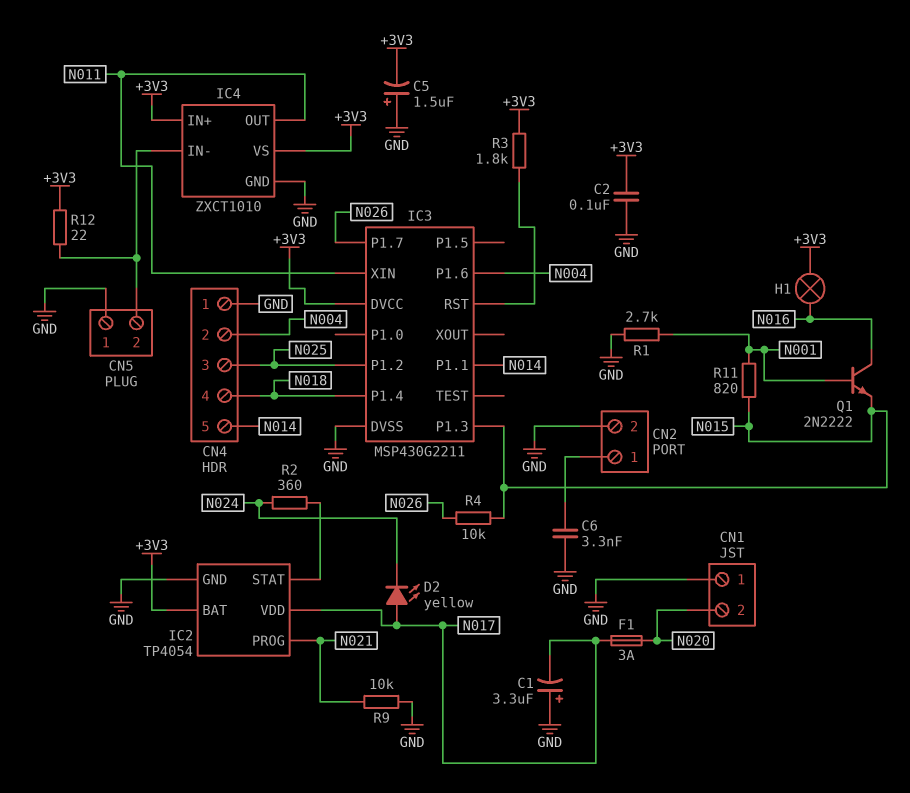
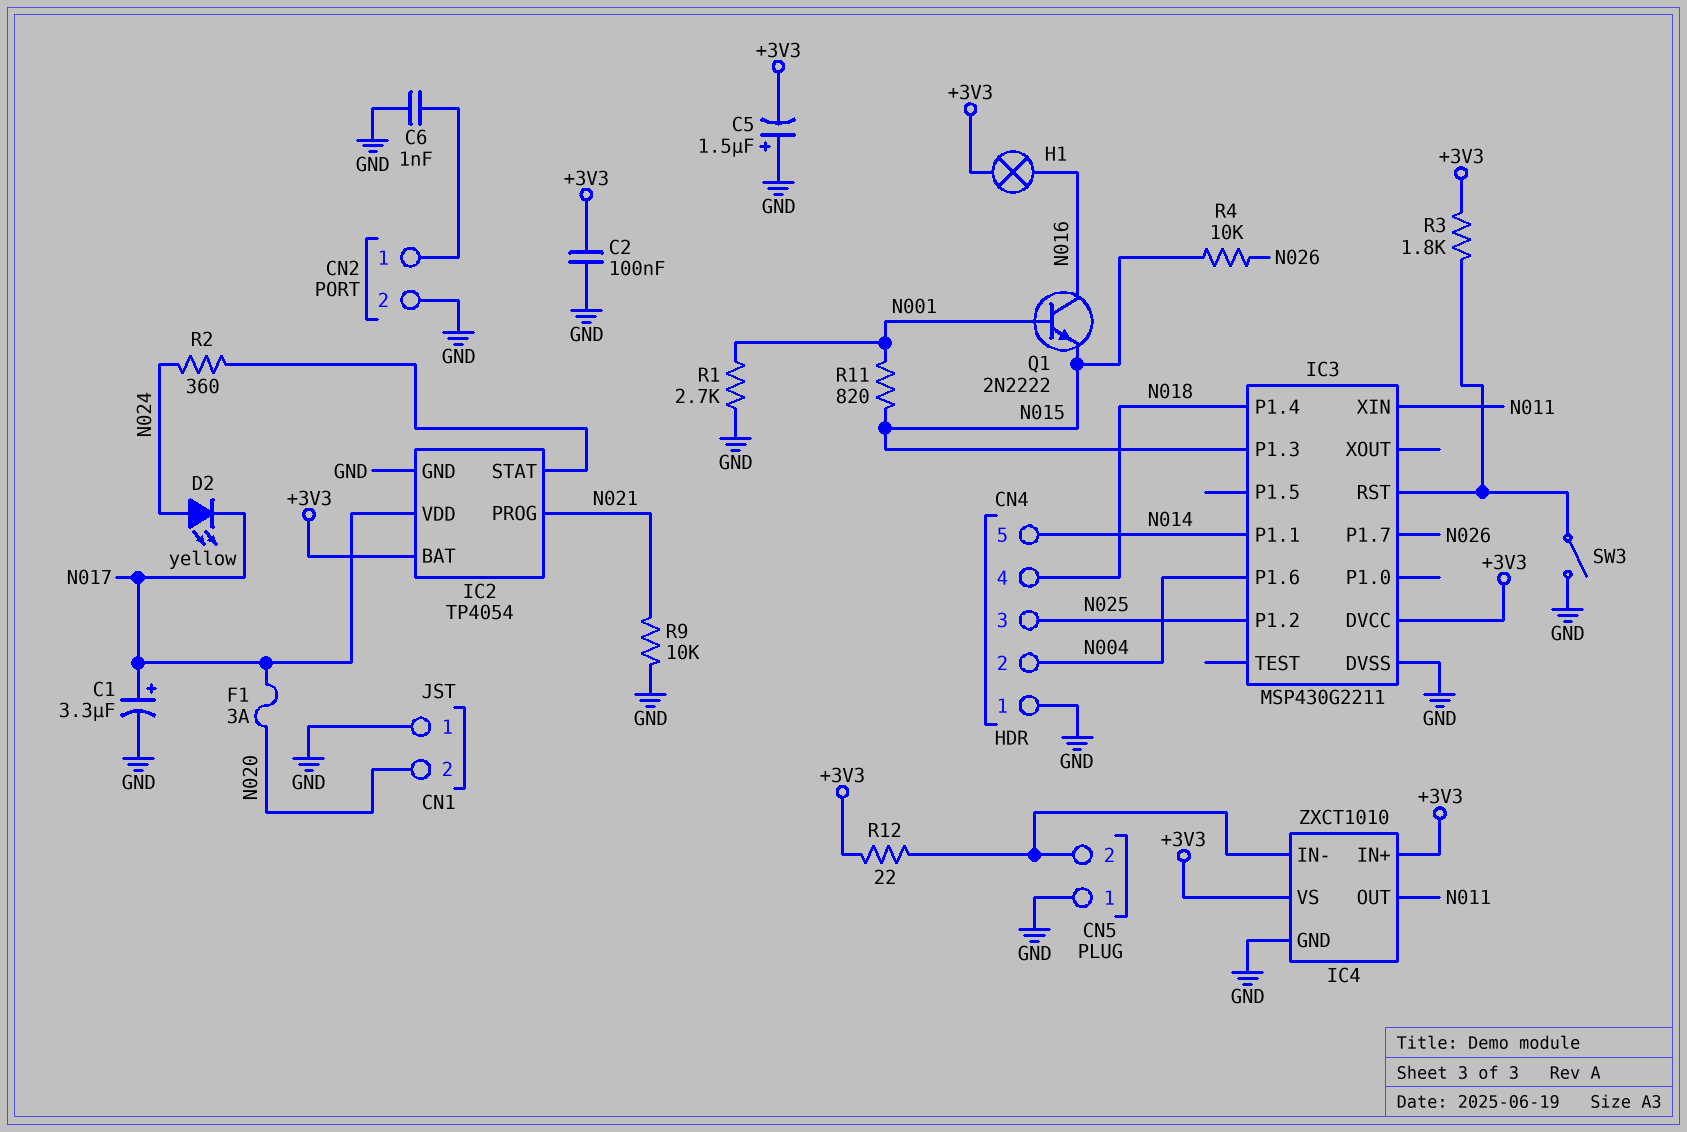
C1: 3.3uF (plus GND, minus N017) -> 3.3uF (plus N017, minus GND)
C6: 3.3nF (CN2/1, GND) -> 1nF (CN2/1, GND)
D2: LED yellow (A N017, K N024) -> LED yellow (A N024, K N017)
SW3: none -> switch (GND, IC3/RST)

